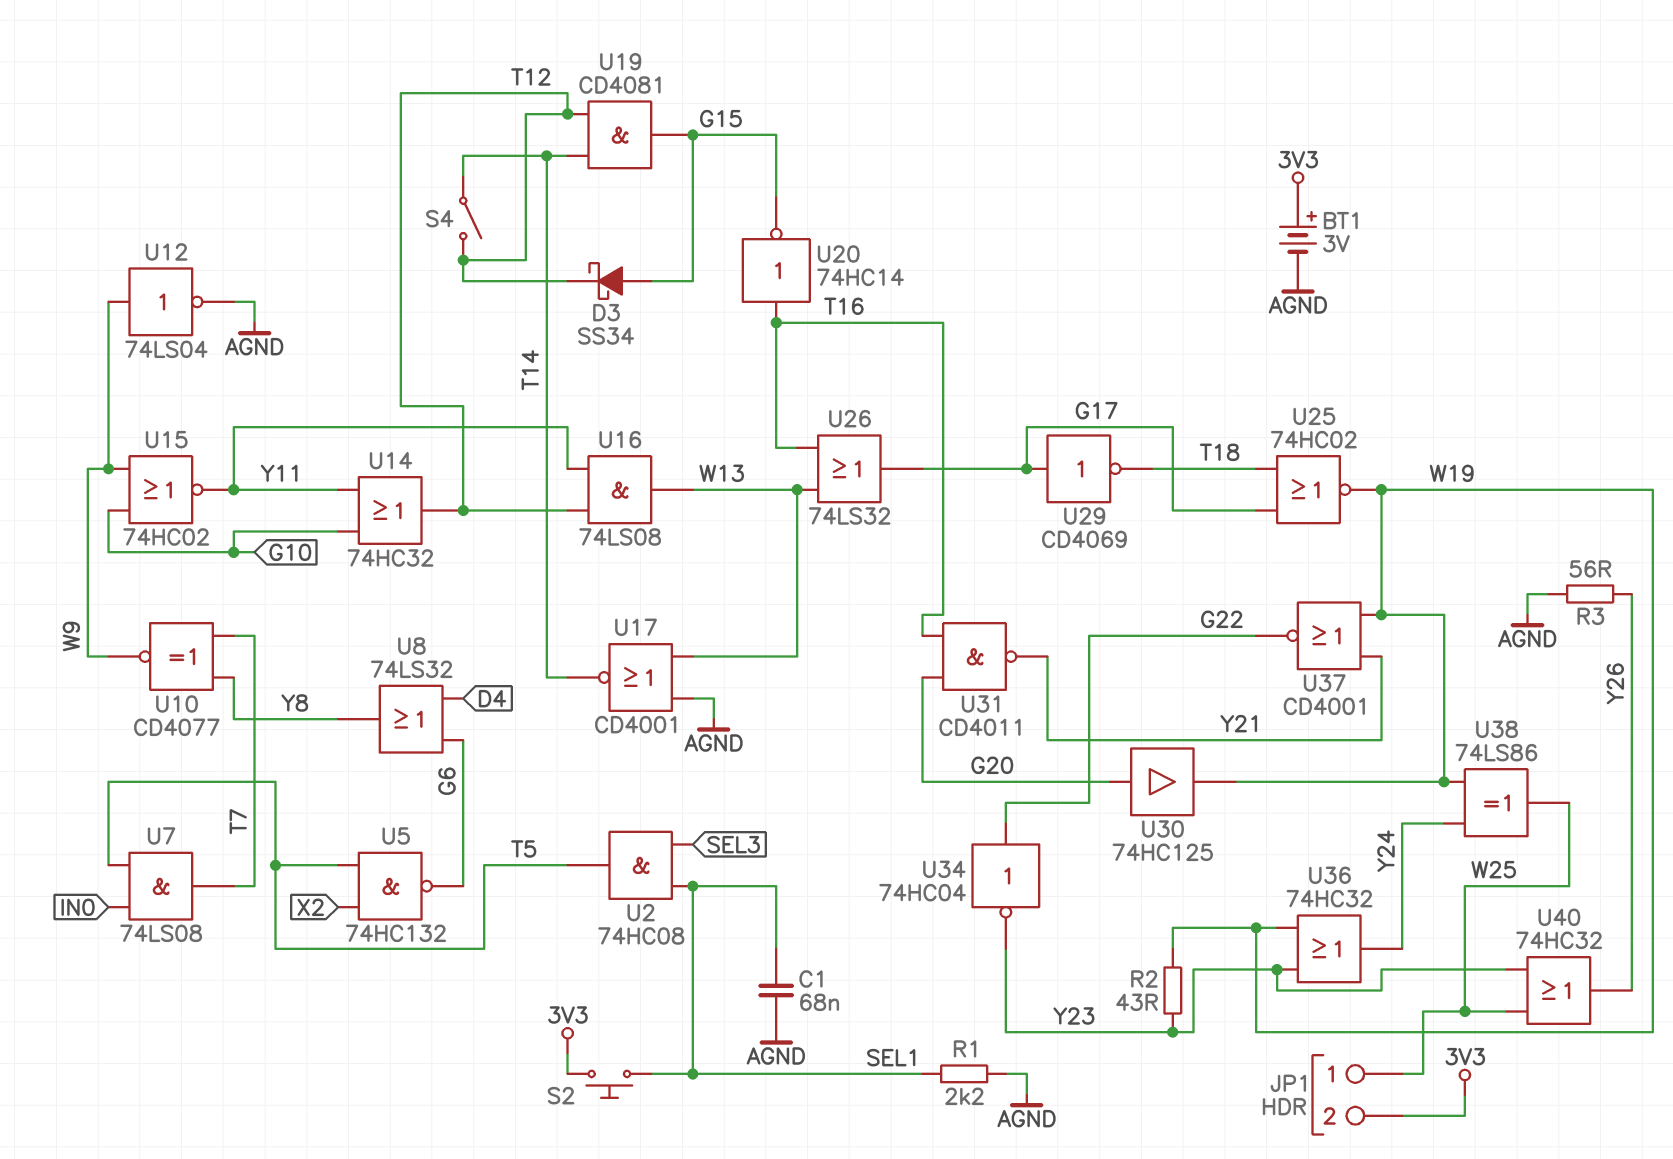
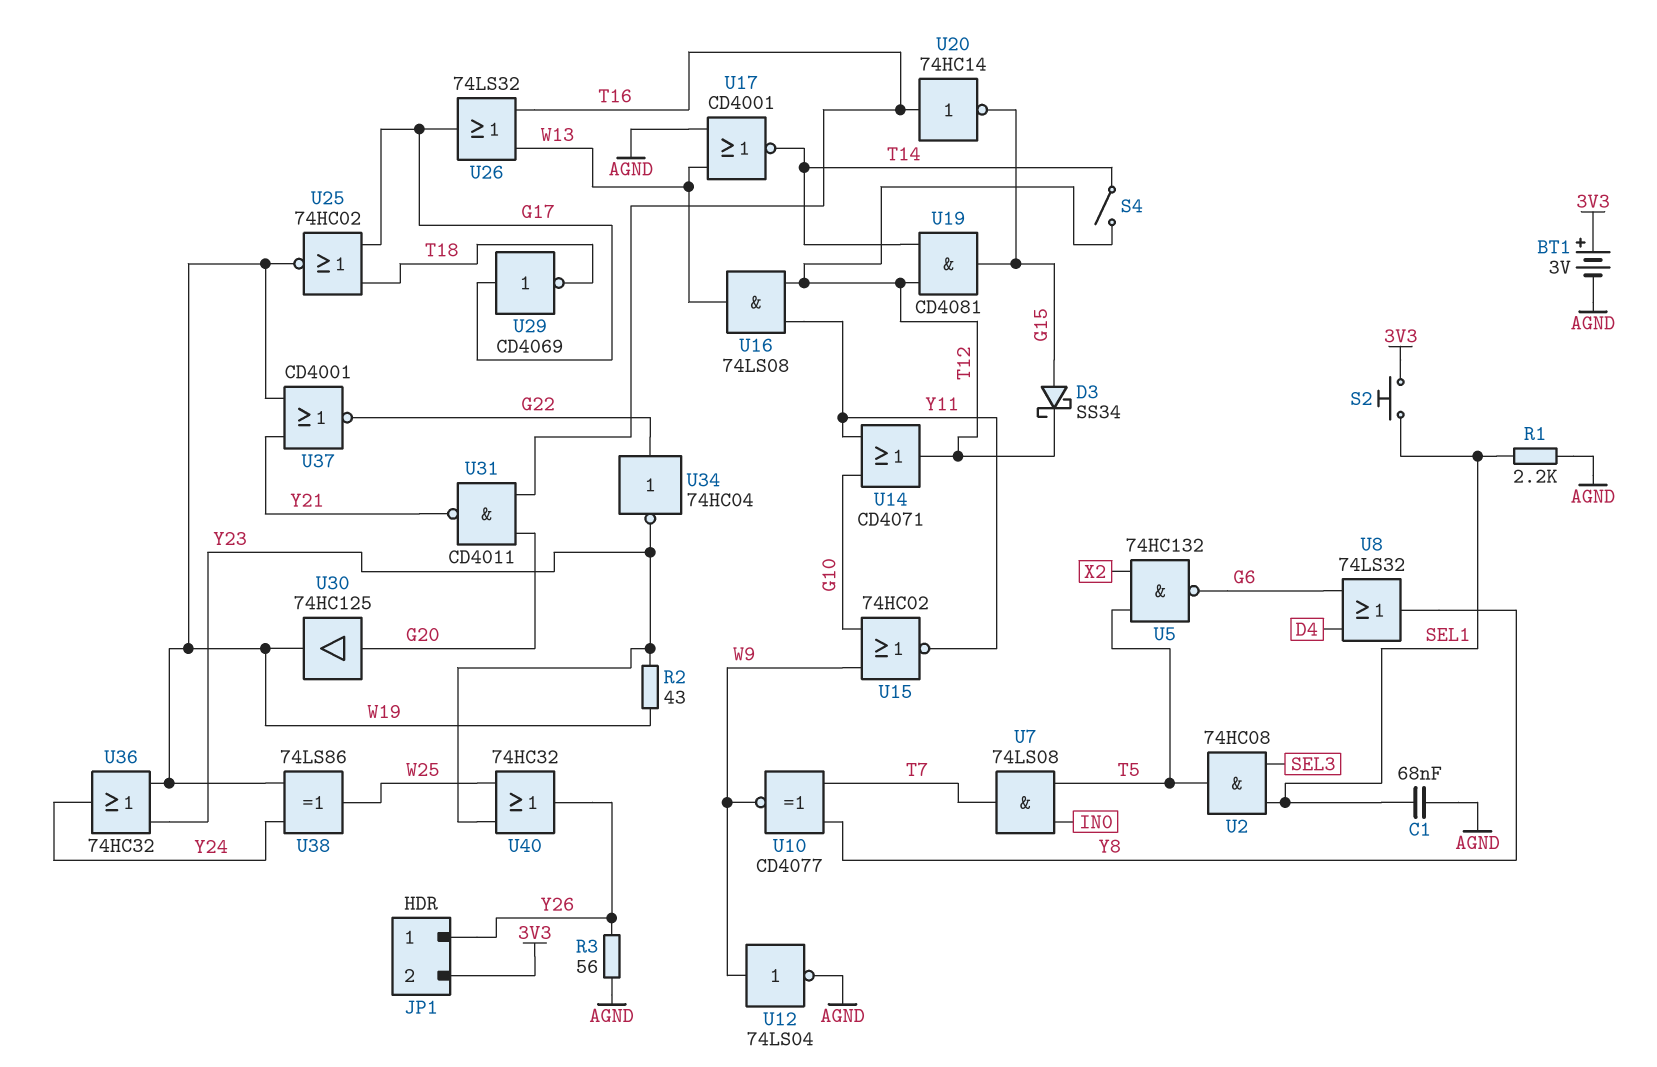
JP1 pin 1: W25 -> Y26
U14: OR 74HC32 (in G10, in Y11, out T12) -> OR CD4071 (in G10, in Y11, out T12)

